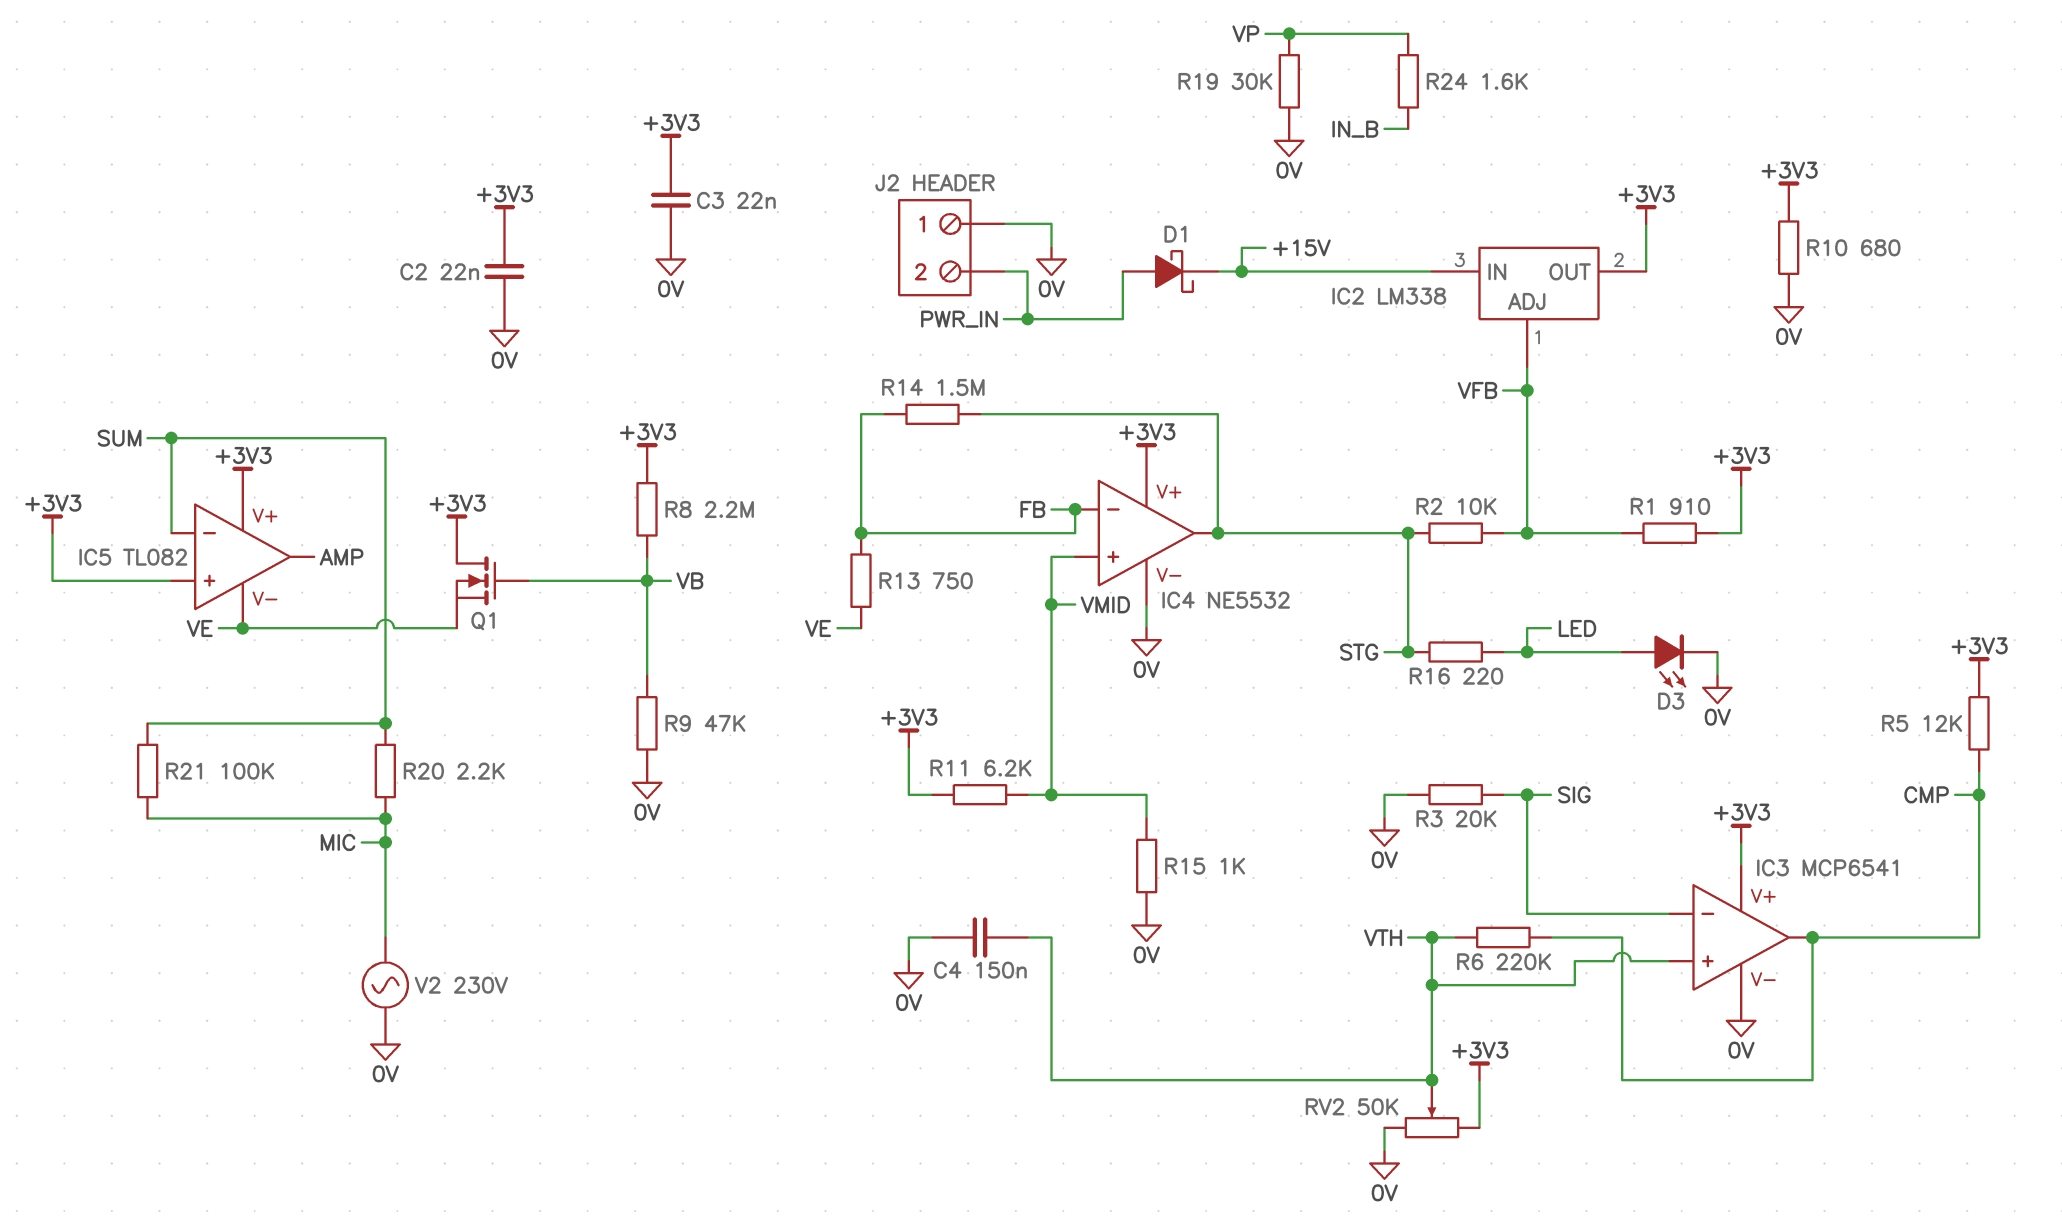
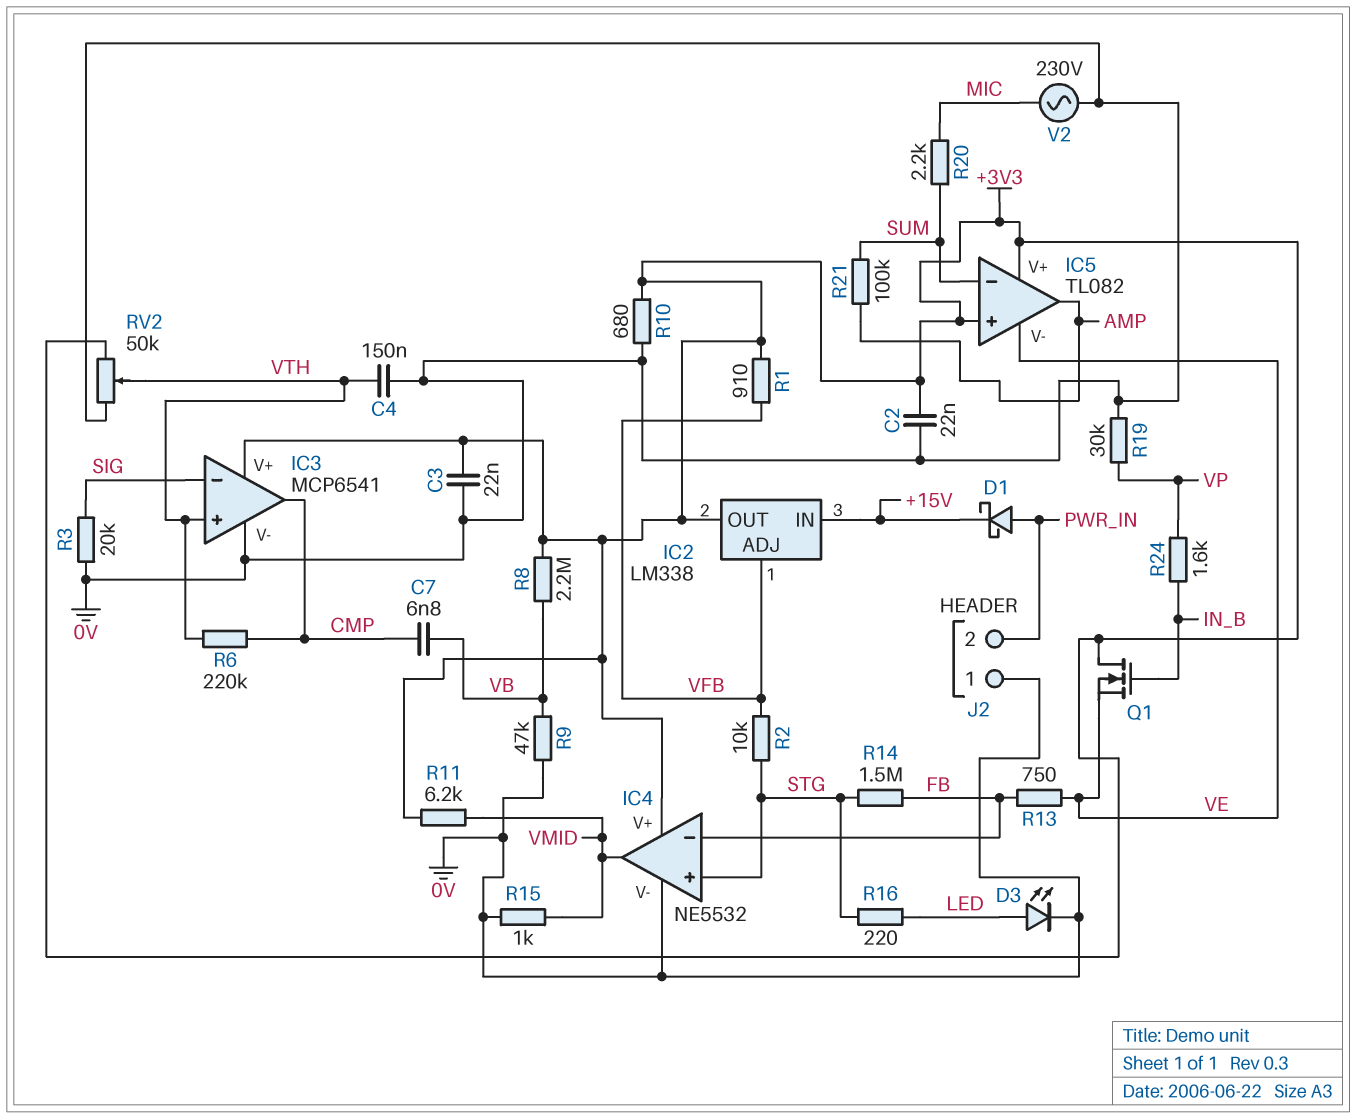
C7: none -> 6.8nF (CMP, VB)
IC4 pin in+: VMID -> STG
IC4 pin out: STG -> VMID
Q1: NMOS (G VB, D +3V3, S VE) -> NMOS (G IN_B, D +3V3, S VE)
R5: 12k (+3V3, CMP) -> none
R21: 100k (MIC, SUM) -> 100k (AMP, SUM)

